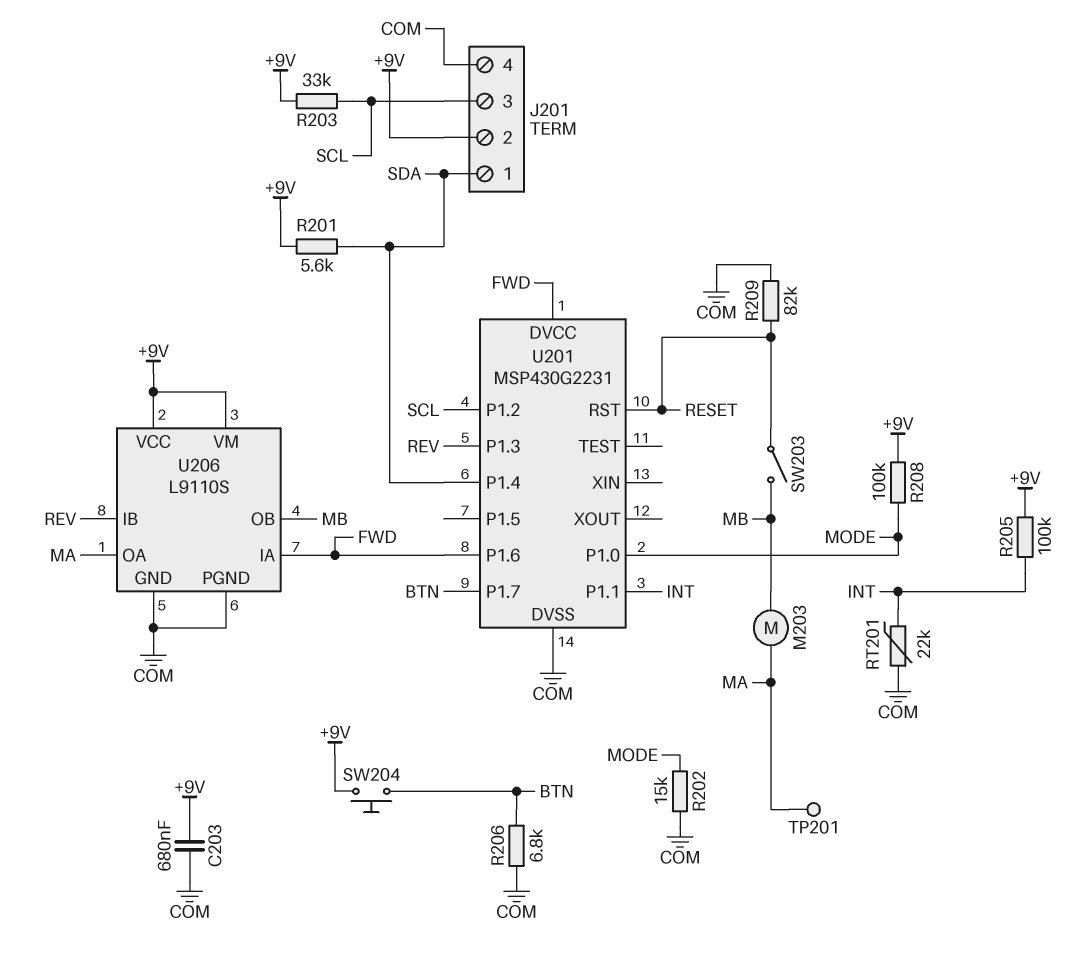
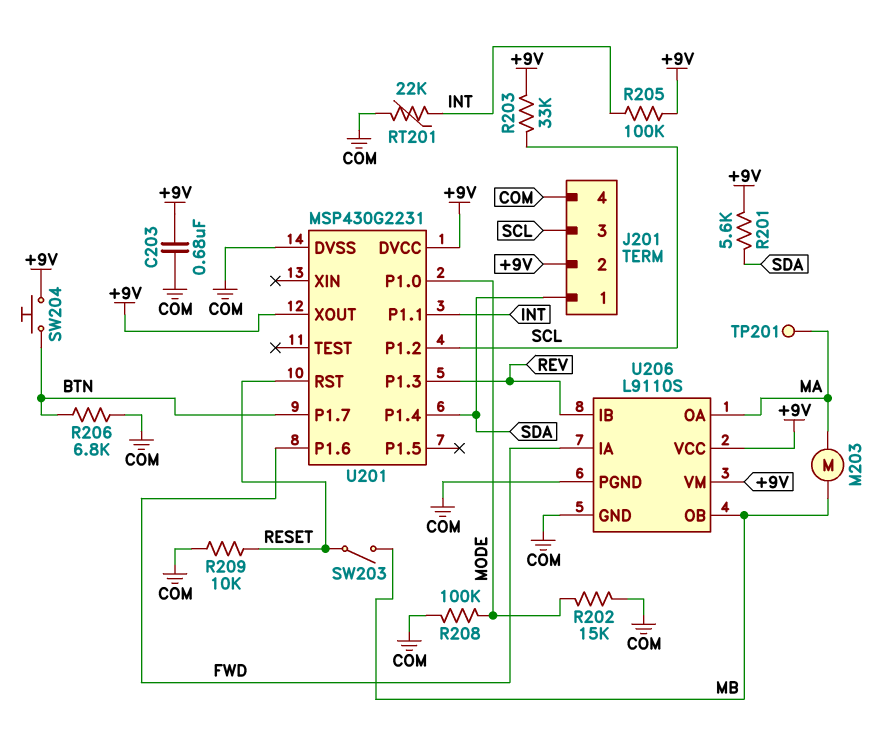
R208: 100k (+9V, MODE) -> 100k (COM, MODE)
R209: 82k (COM, RESET) -> 10k (COM, RESET)
U201 pin DVCC: FWD -> +9V
U201 pin XOUT: none -> +9V

